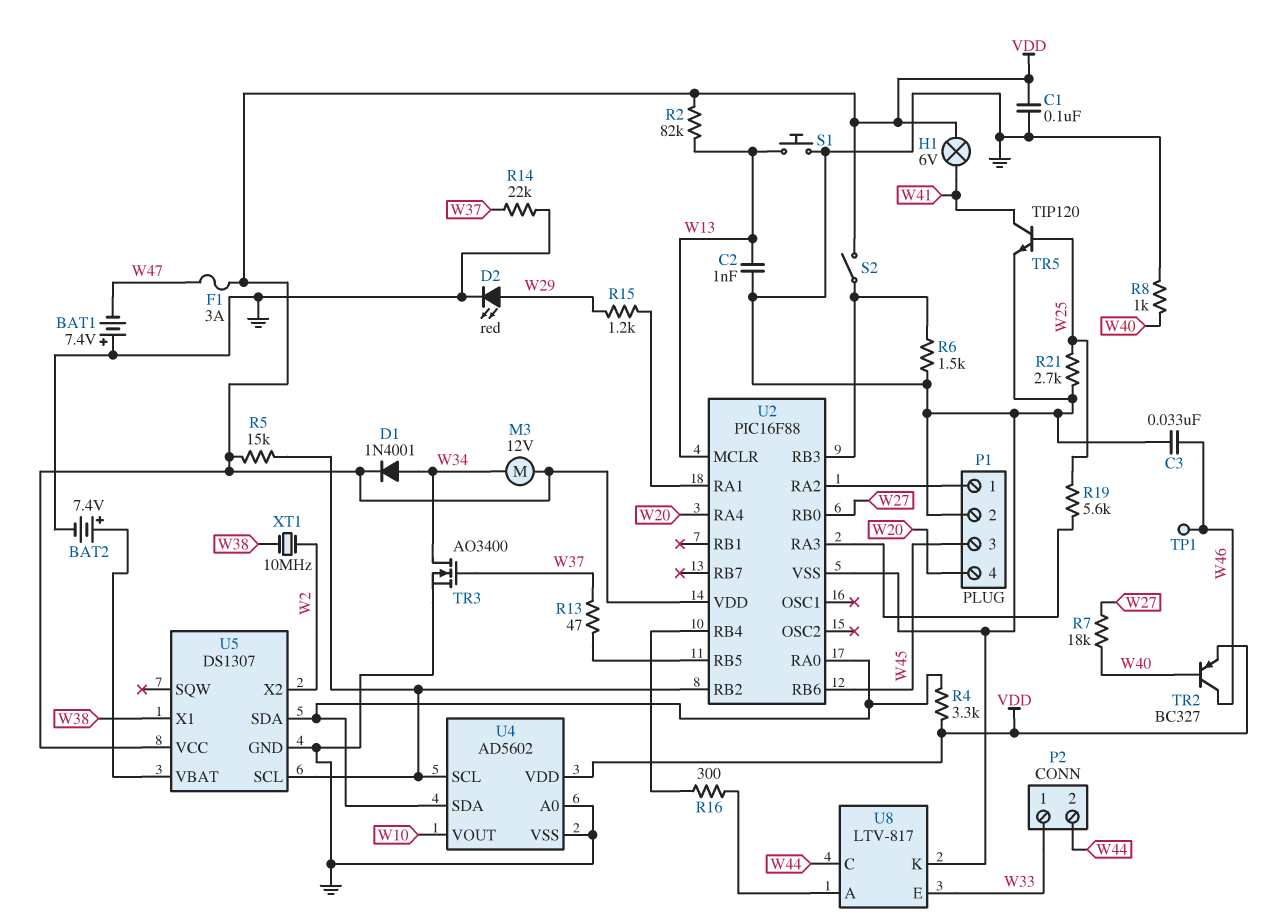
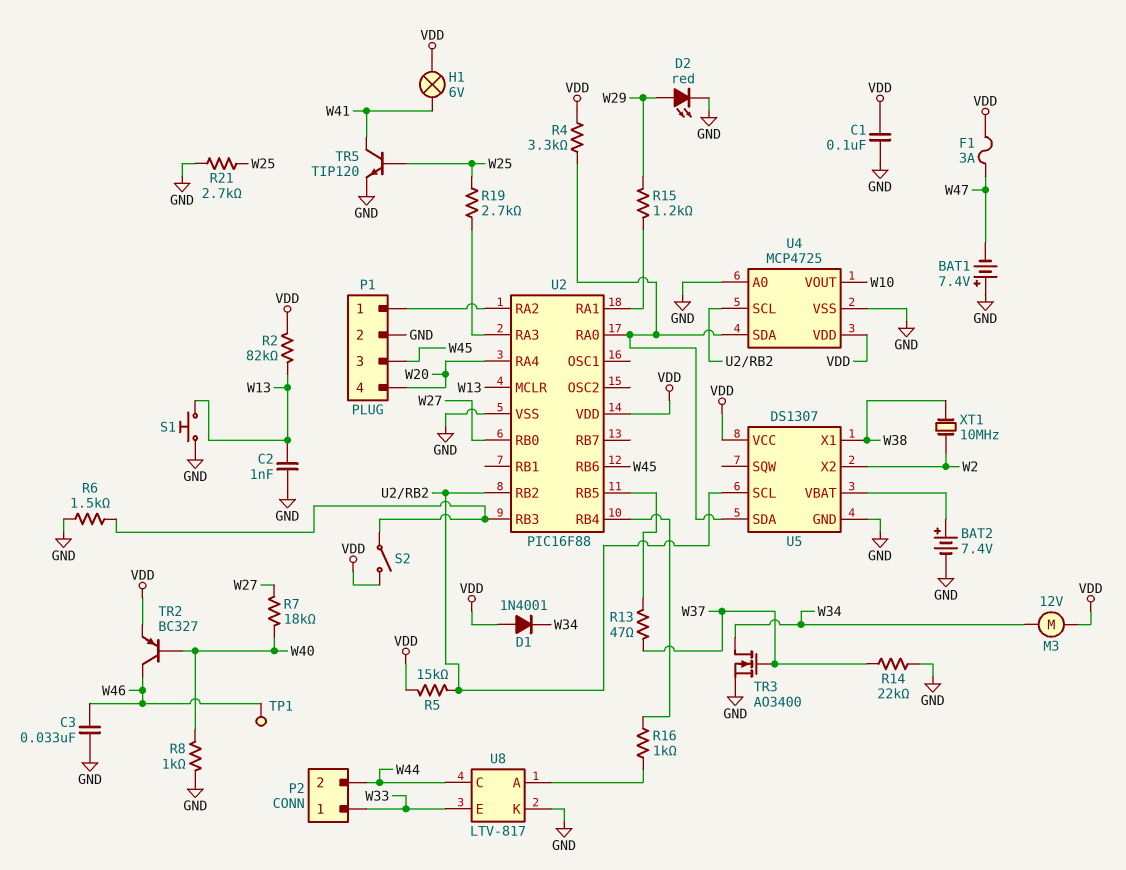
D1: diode 1N4001 (A W34, K VDD) -> diode 1N4001 (A VDD, K W34)
R16: 300 (U2/RB4, U8/A) -> 1k (U2/RB4, U8/A)
R19: 5.6k (U2/RA3, W25) -> 2.7k (U2/RA3, W25)
U4: AD5602 -> MCP4725

